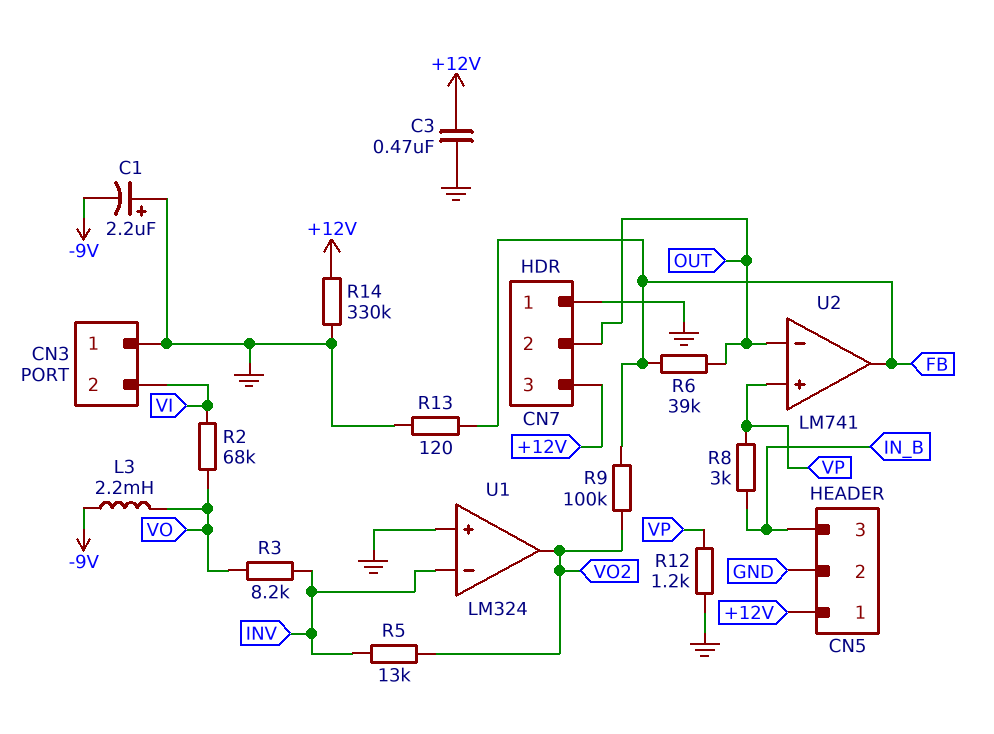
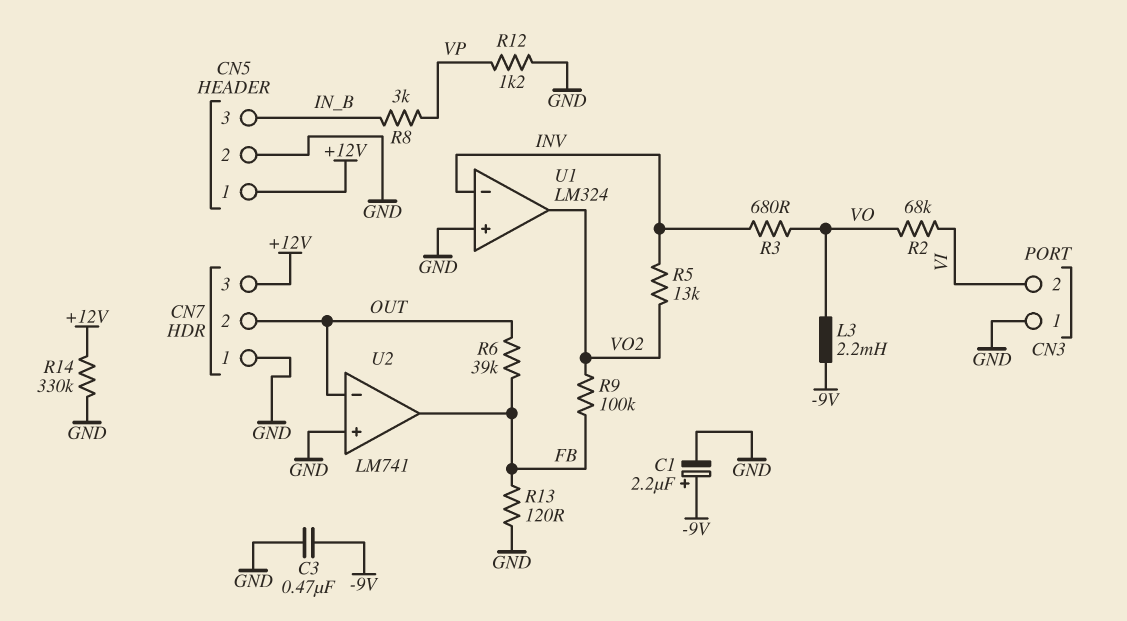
C1: 2.2uF (plus GND, minus -9V) -> 2.2uF (plus -9V, minus GND)
C3: 470nF (+12V, GND) -> 470nF (-9V, GND)
R3: 8.2k (INV, VO) -> 680 (INV, VO)
U2 pin in+: VP -> GND

